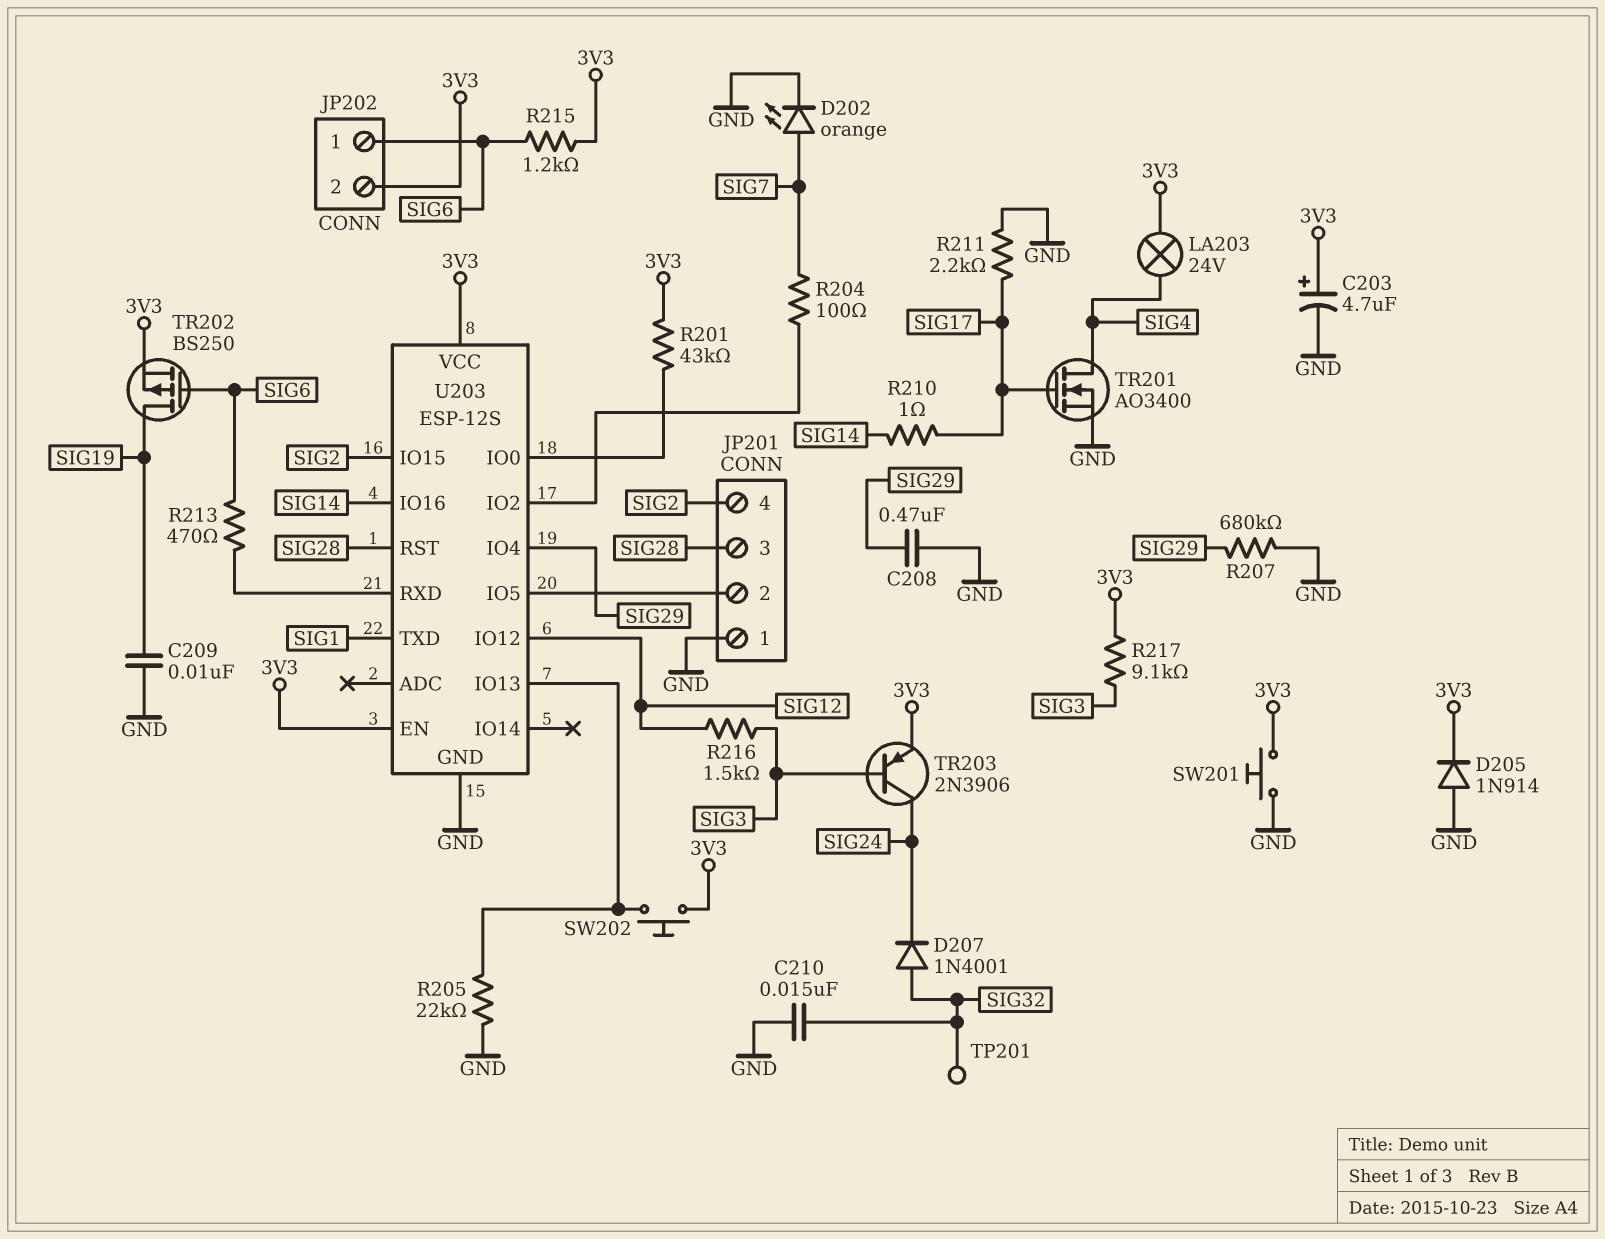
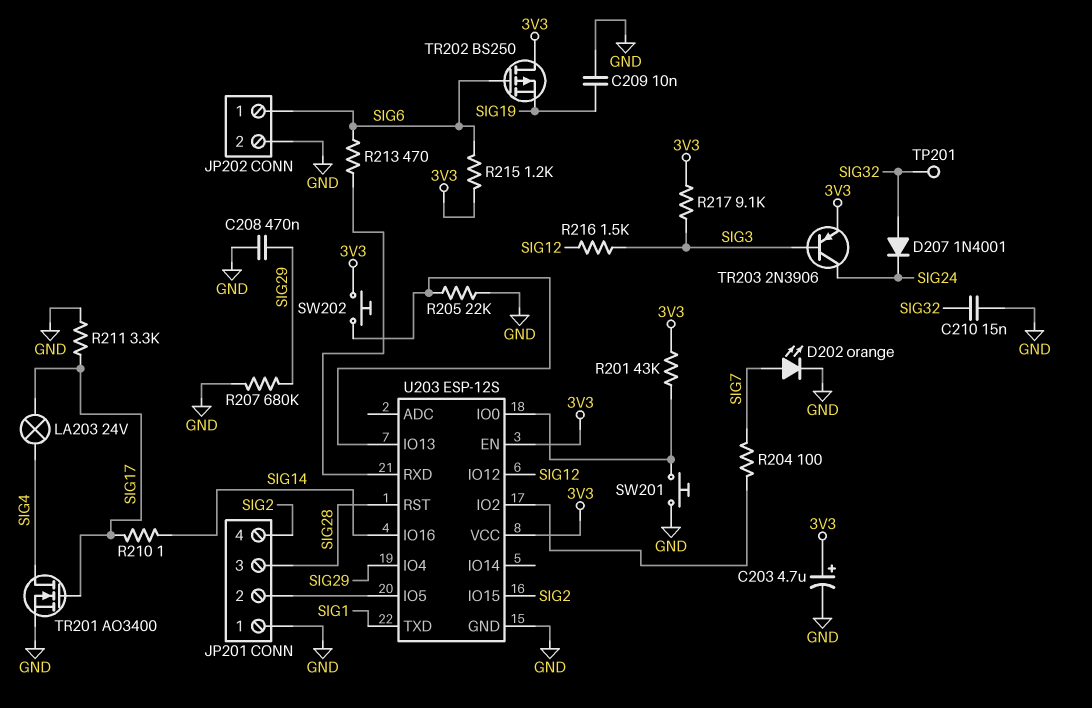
D205: diode 1N914 (A GND, K 3V3) -> none
JP202 pin 2: 3V3 -> GND
LA203: lamp 24V (3V3, SIG4) -> lamp 24V (SIG4, SIG17)
R211: 2.2k (GND, SIG17) -> 3.3k (GND, SIG17)
SW201: button (3V3, GND) -> button (GND, U203/IO0)
TR202: PMOS BS250 (G SIG6, D SIG19, S 3V3) -> PMOS BS250 (G SIG6, D 3V3, S SIG19)

